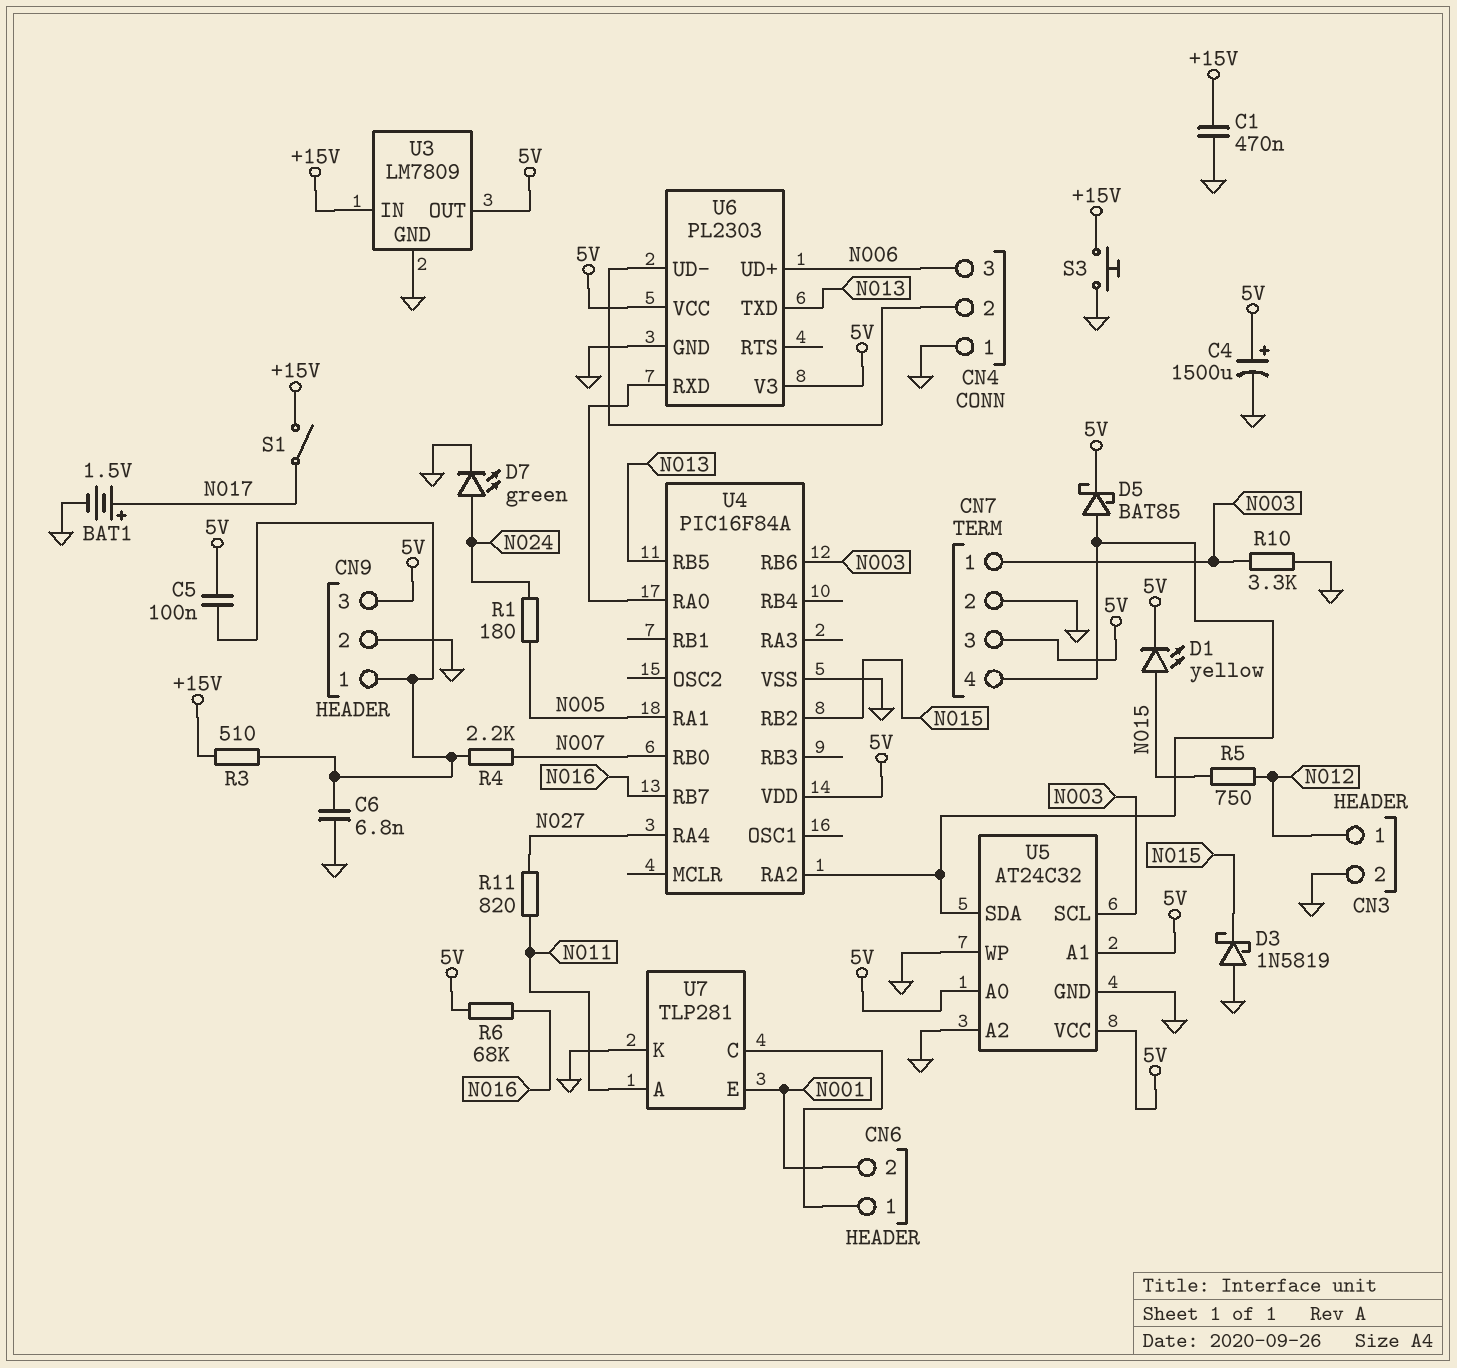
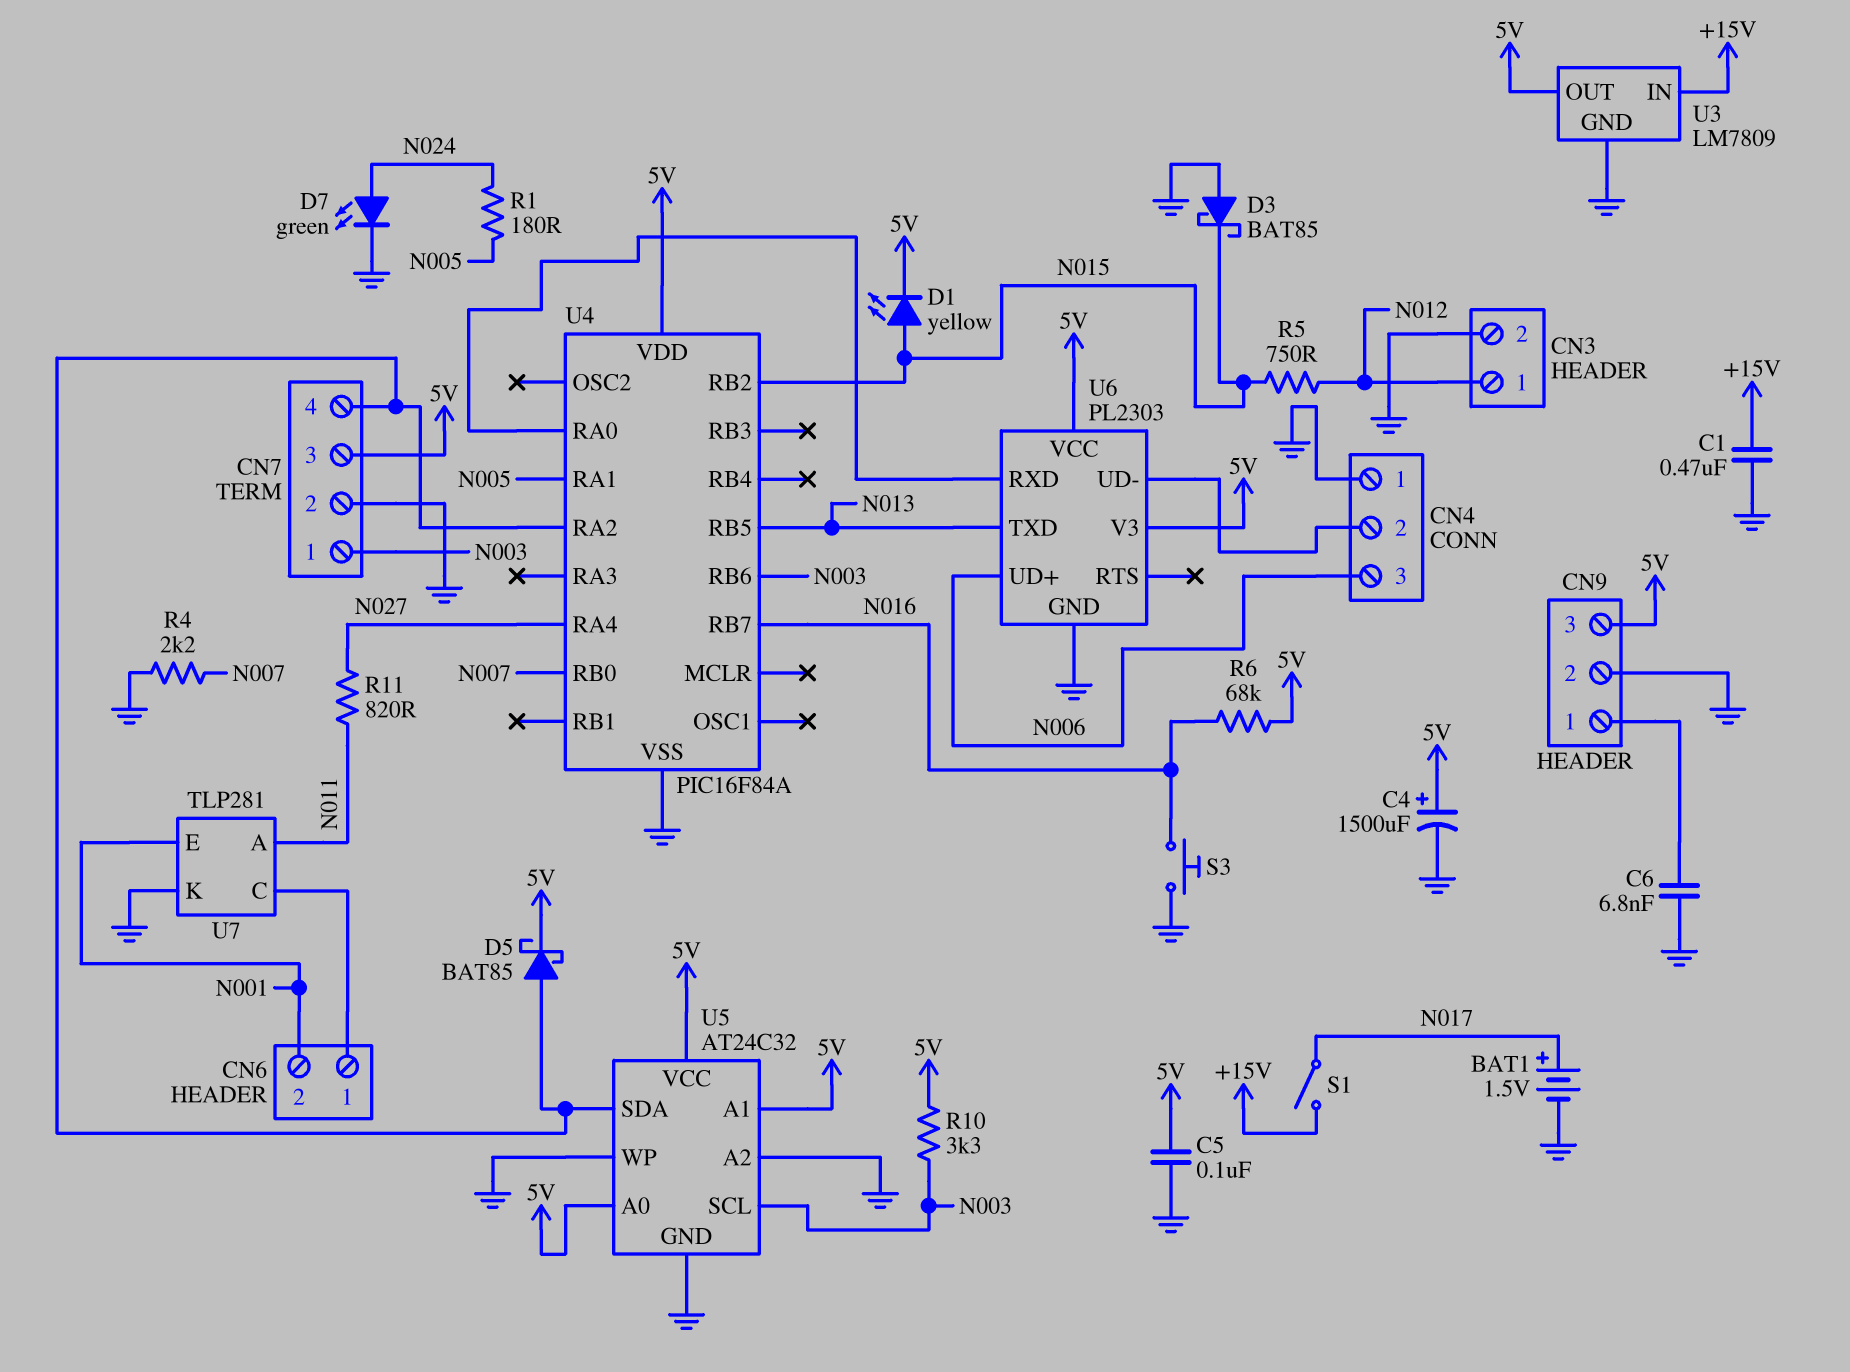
C5: 100nF (5V, CN9/1) -> 100nF (5V, GND)
D3: schottky 1N5819 (A GND, K N015) -> schottky BAT85 (A GND, K N015)
R3: 510 (+15V, CN9/1) -> none
R4: 2.2k (CN9/1, N007) -> 2.2k (GND, N007)
R10: 3.3k (GND, N003) -> 3.3k (5V, N003)
S3: button (+15V, GND) -> button (GND, N016)

